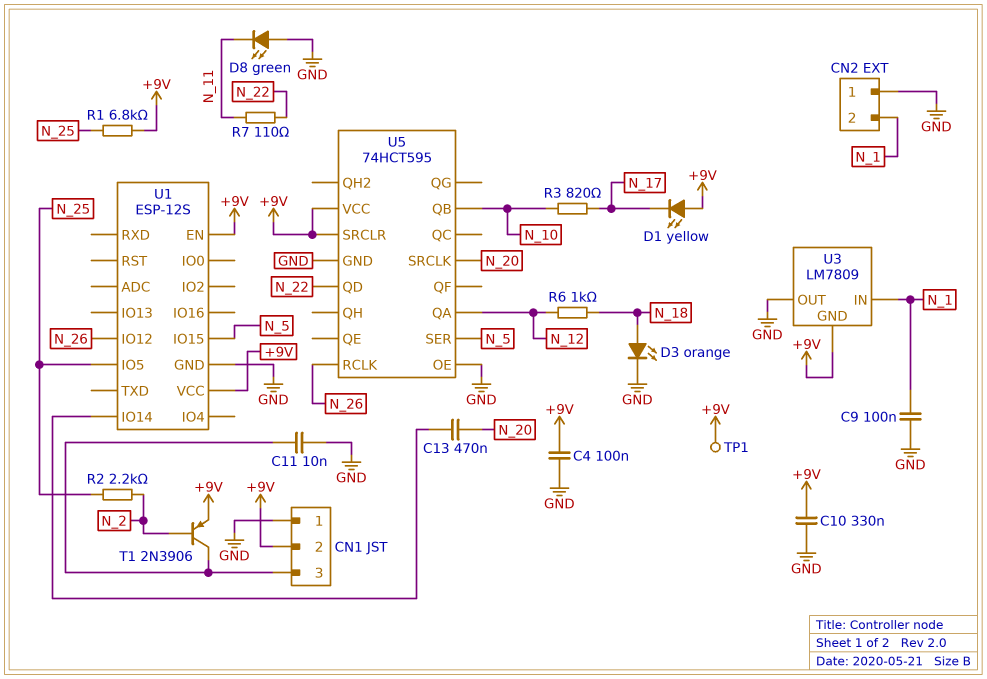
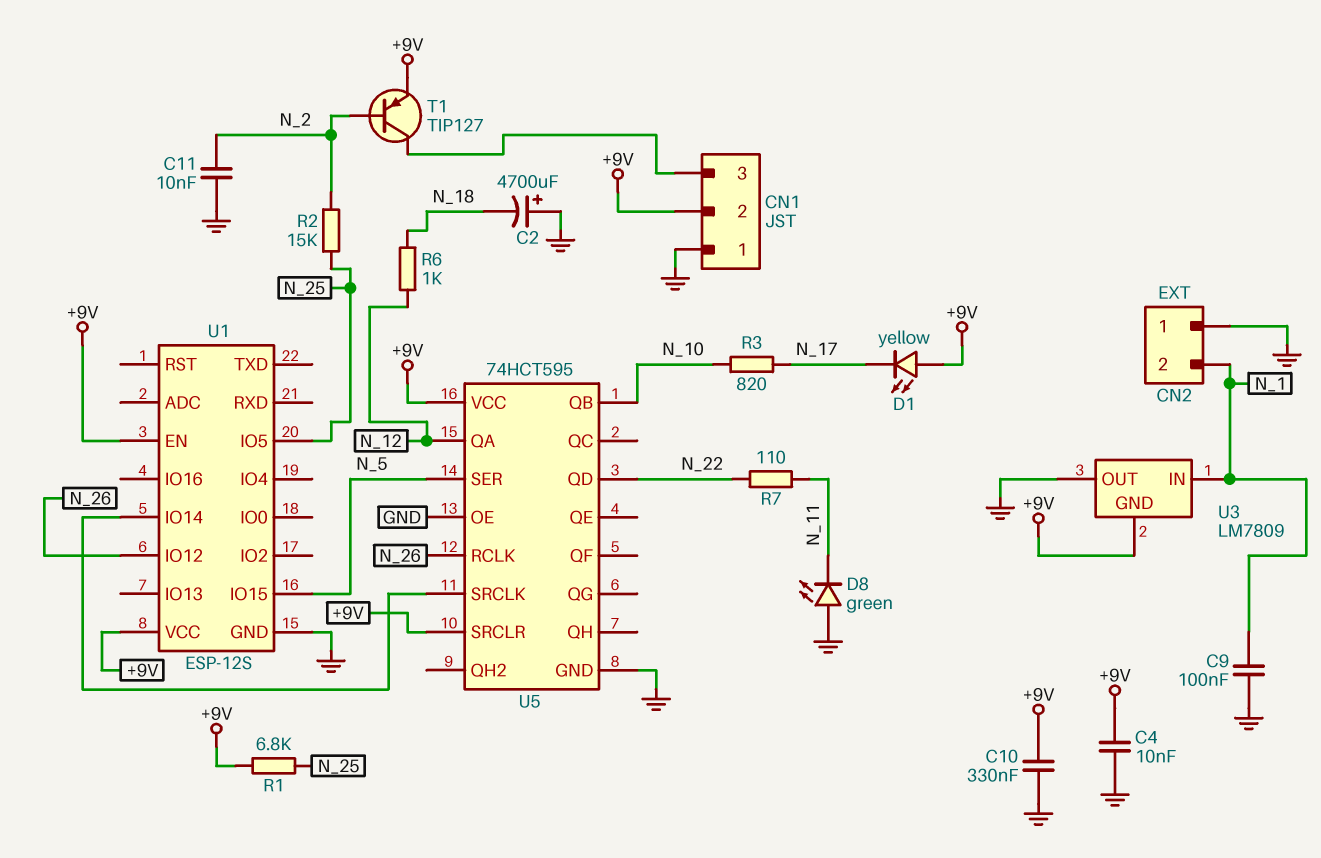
C2: none -> 4700uF (plus GND, minus N_18)
C4: 100nF (+9V, GND) -> 10nF (+9V, GND)
C11: 10nF (CN1/3, GND) -> 10nF (GND, N_2)
C13: 470nF (N_20, U1/IO14) -> none
D3: LED orange (A N_18, K GND) -> none
R2: 2.2k (N_2, N_25) -> 15k (N_2, N_25)
T1: PNP 2N3906 (B N_2, C CN1/3, E +9V) -> PNP TIP127 (B N_2, C CN1/3, E +9V)
TP1: test point (+9V) -> none
U5 pin SRCLK: N_20 -> U1/IO14

